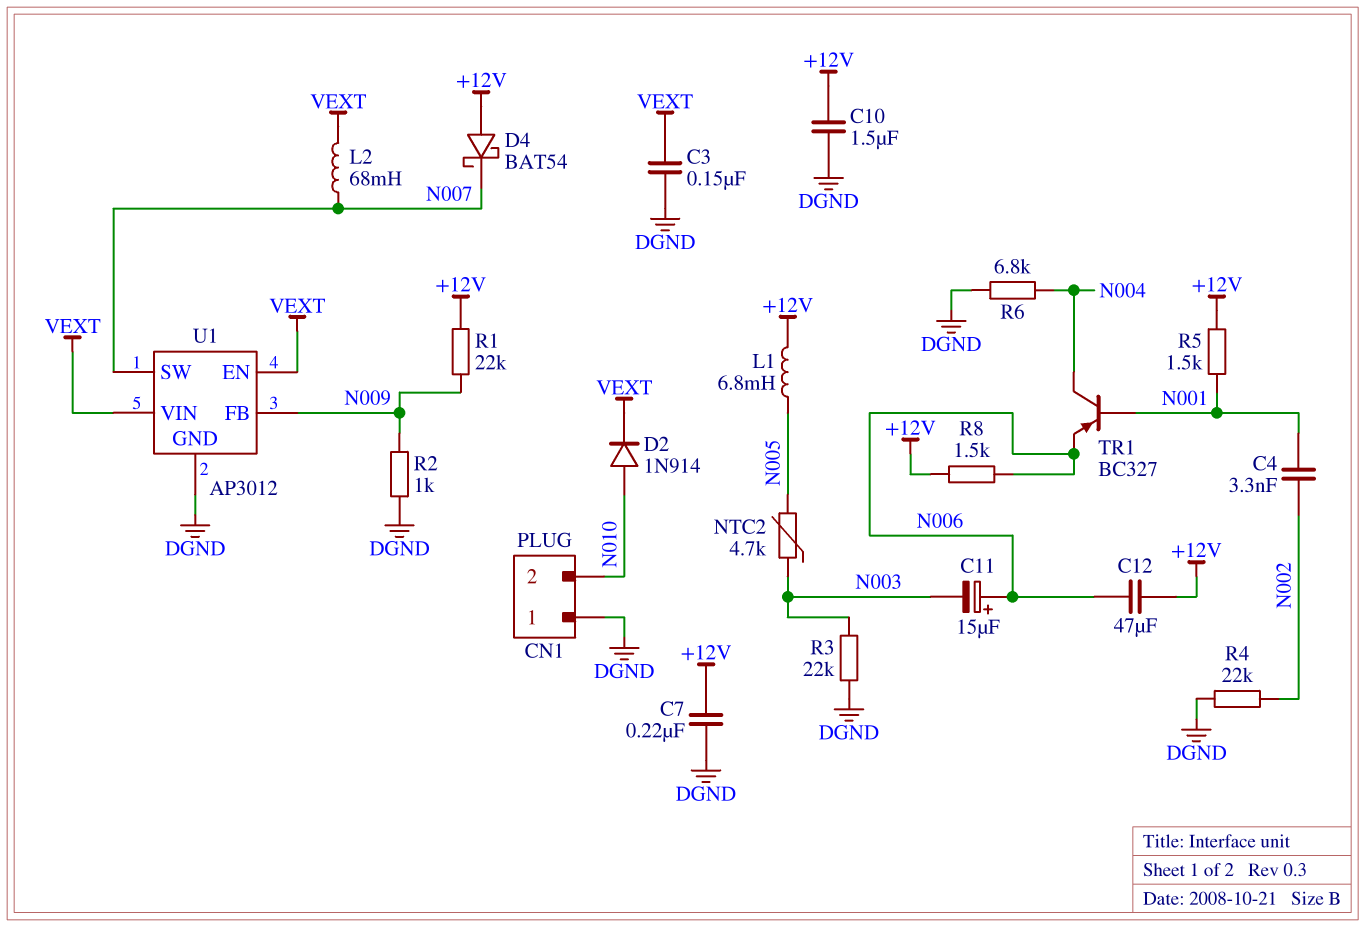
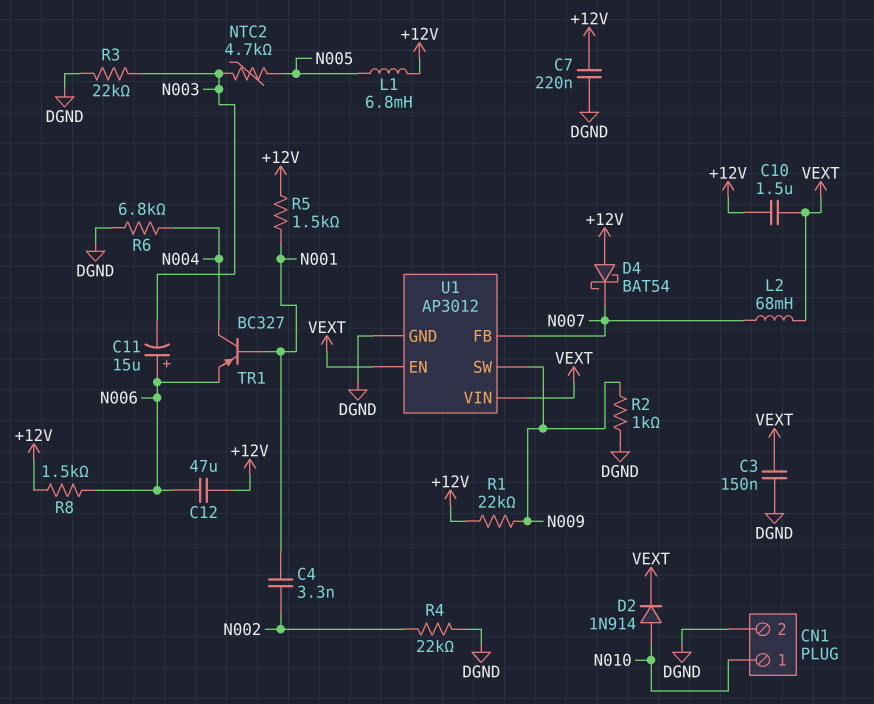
C10: 1.5uF (+12V, DGND) -> 1.5uF (+12V, VEXT)
CN1 pin 1: DGND -> N010
CN1 pin 2: N010 -> DGND
U1 pin FB: N009 -> N007
U1 pin SW: N007 -> N009

